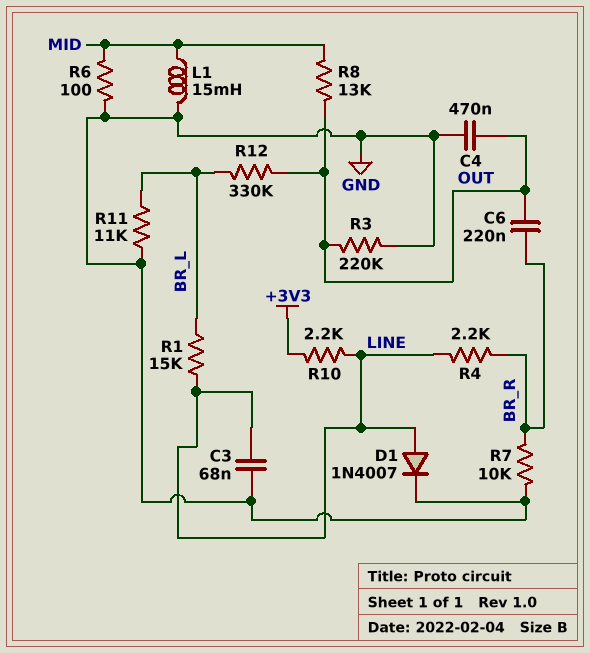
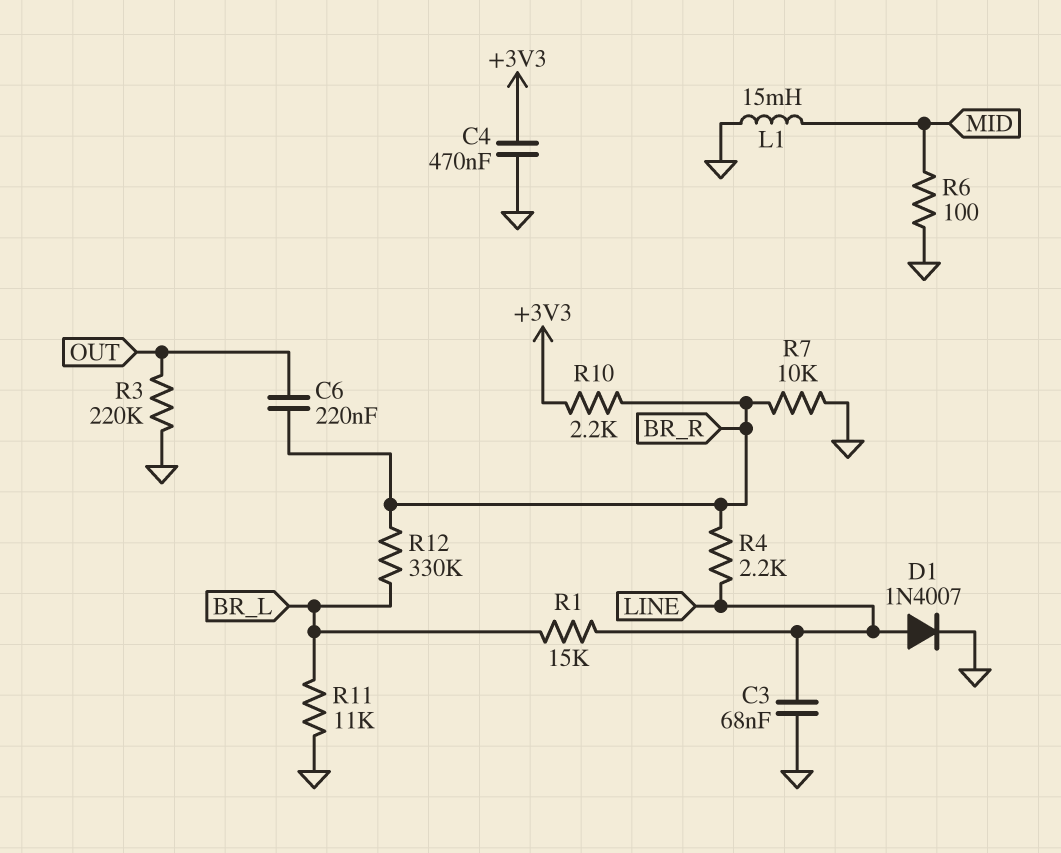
C4: 470nF (GND, OUT) -> 470nF (+3V3, GND)
R8: 13k (MID, OUT) -> none
R10: 2.2k (+3V3, LINE) -> 2.2k (+3V3, BR_R)
R12: 330k (BR_L, OUT) -> 330k (BR_L, BR_R)

